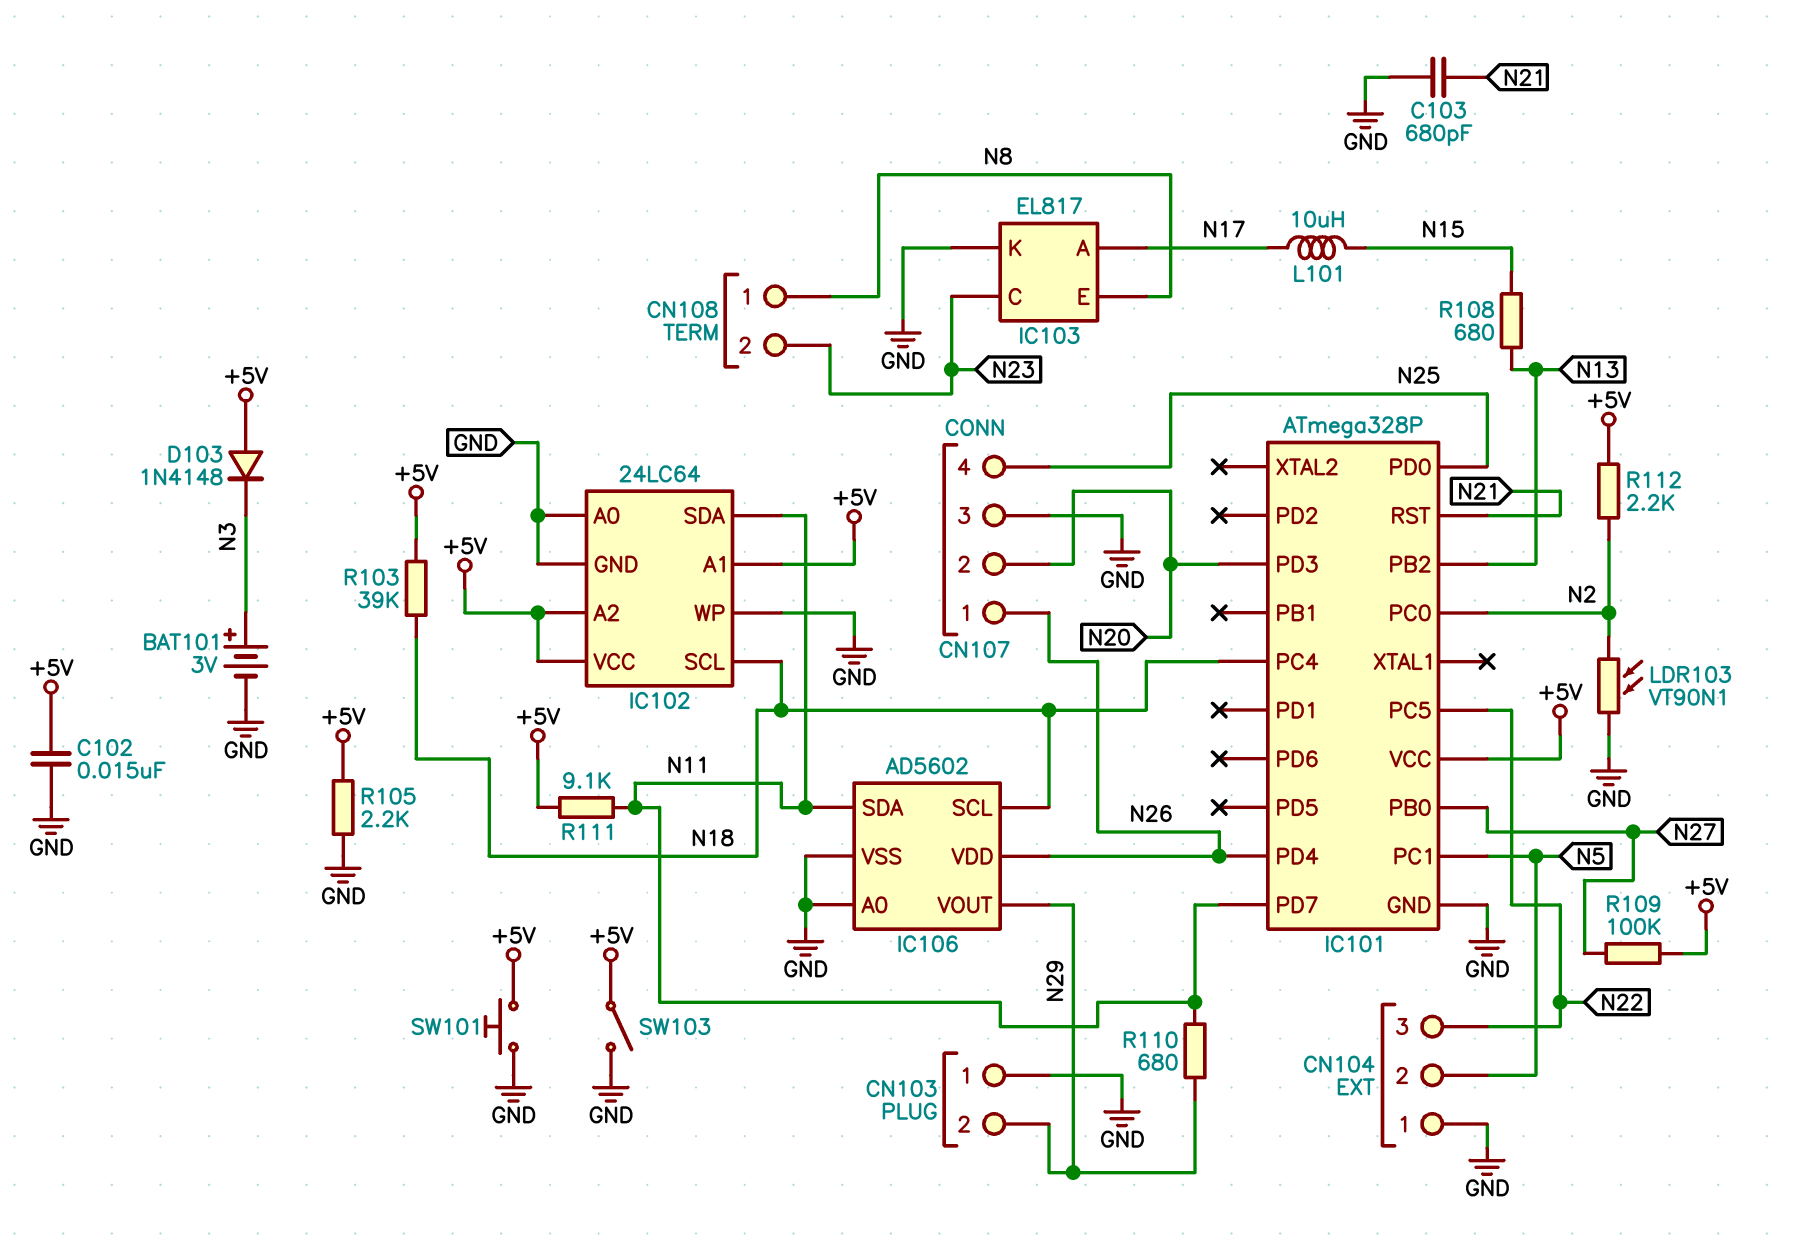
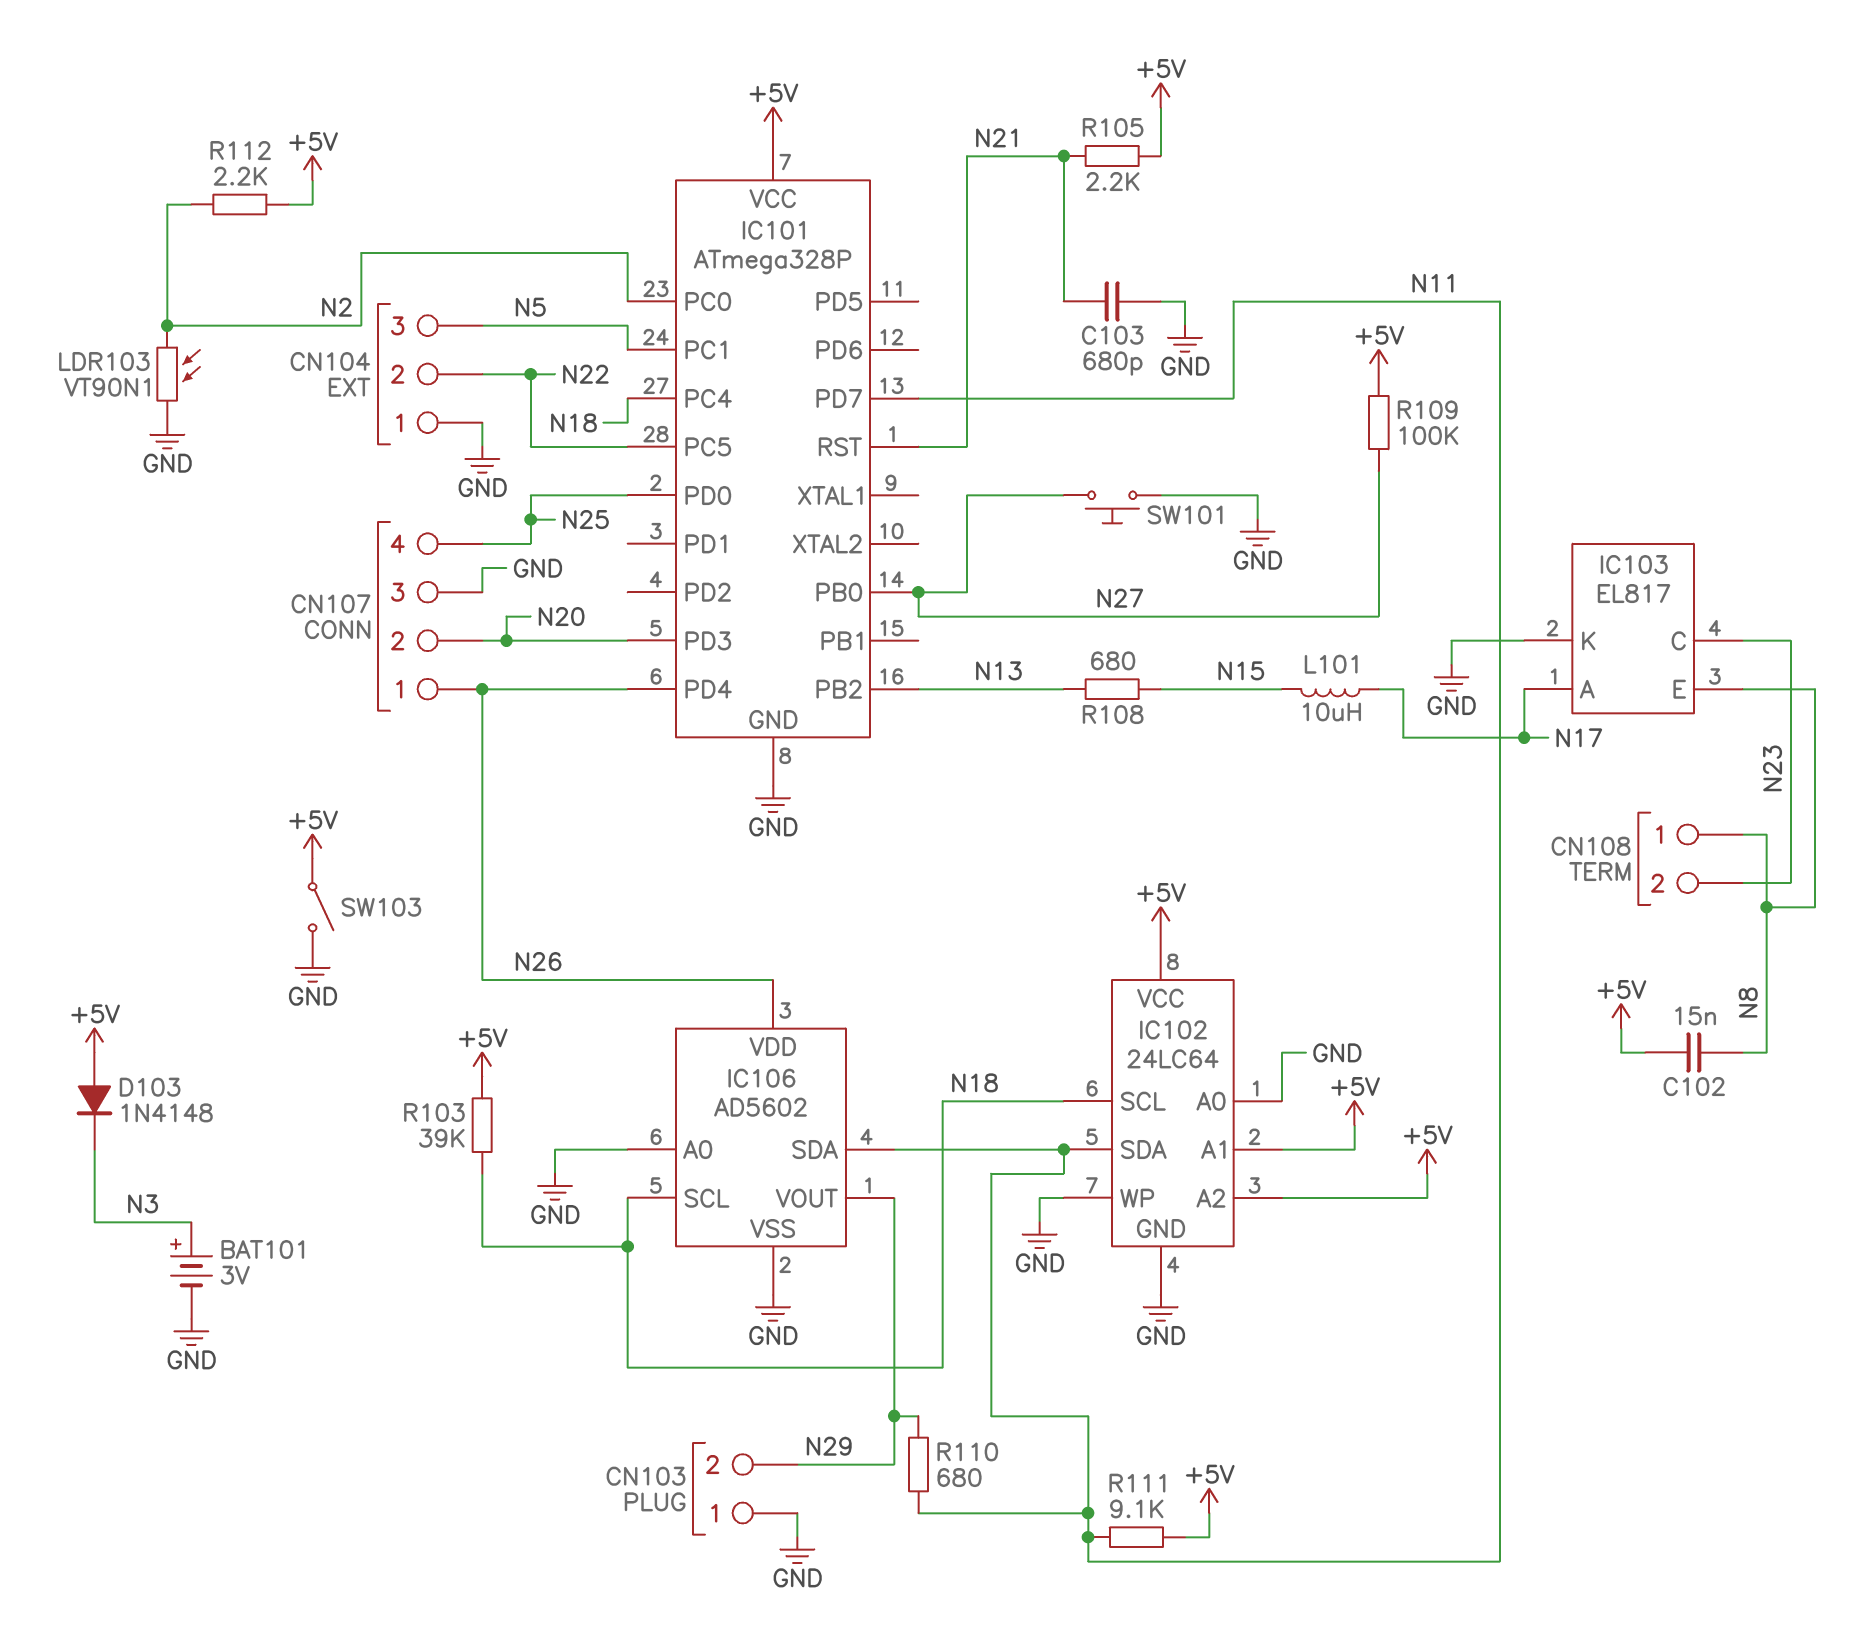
C102: 15nF (+5V, GND) -> 15nF (+5V, N8)
CN104 pin 2: N5 -> N22
CN104 pin 3: N22 -> N5
R105: 2.2k (+5V, GND) -> 2.2k (+5V, N21)
SW101: button (+5V, GND) -> button (GND, N27)

